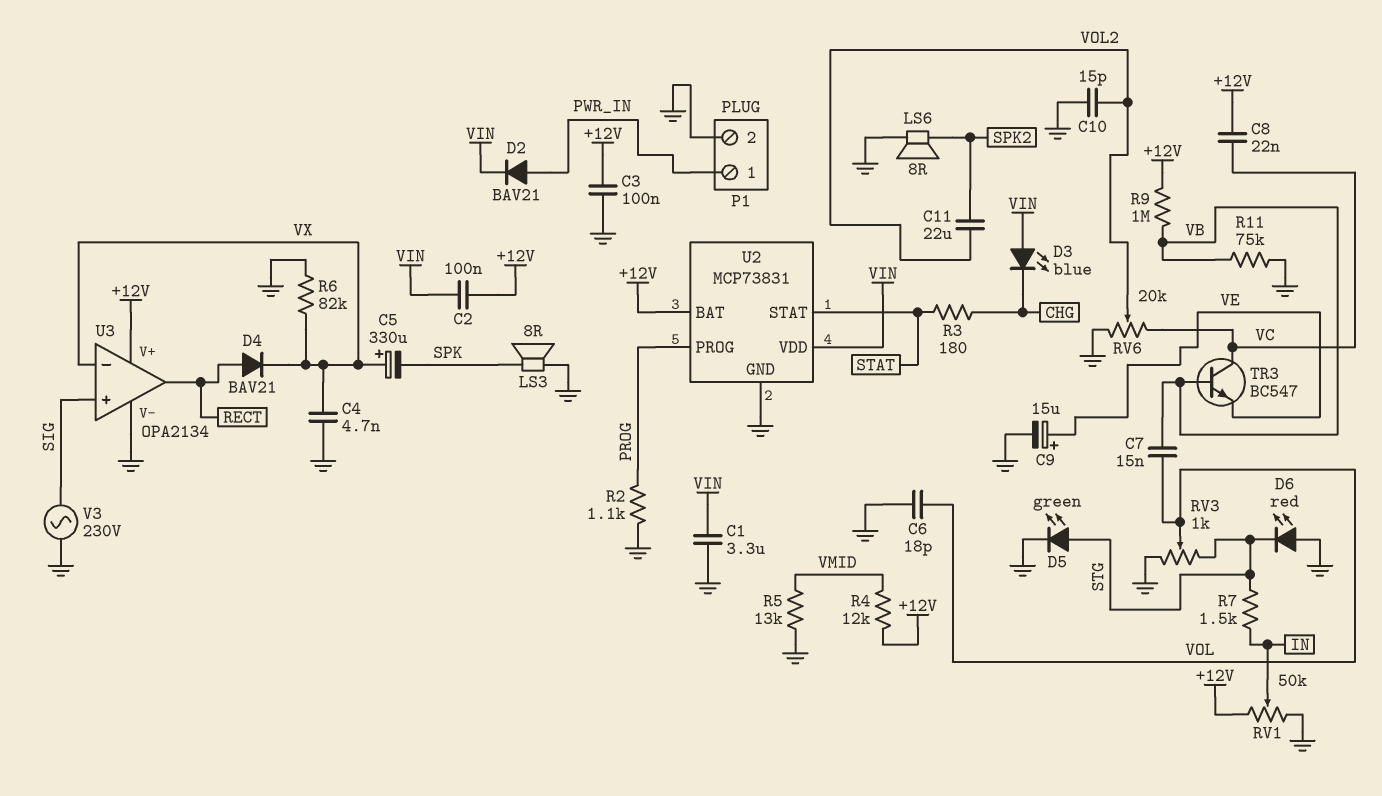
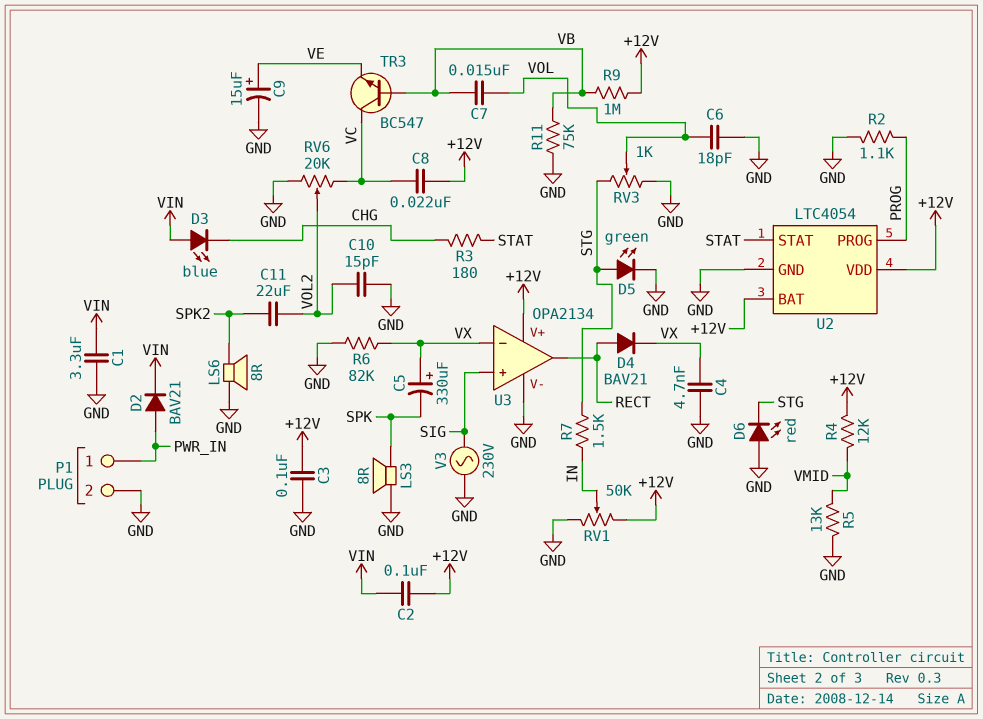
U2: MCP73831 -> LTC4054
U2 pin VDD: VIN -> +12V

